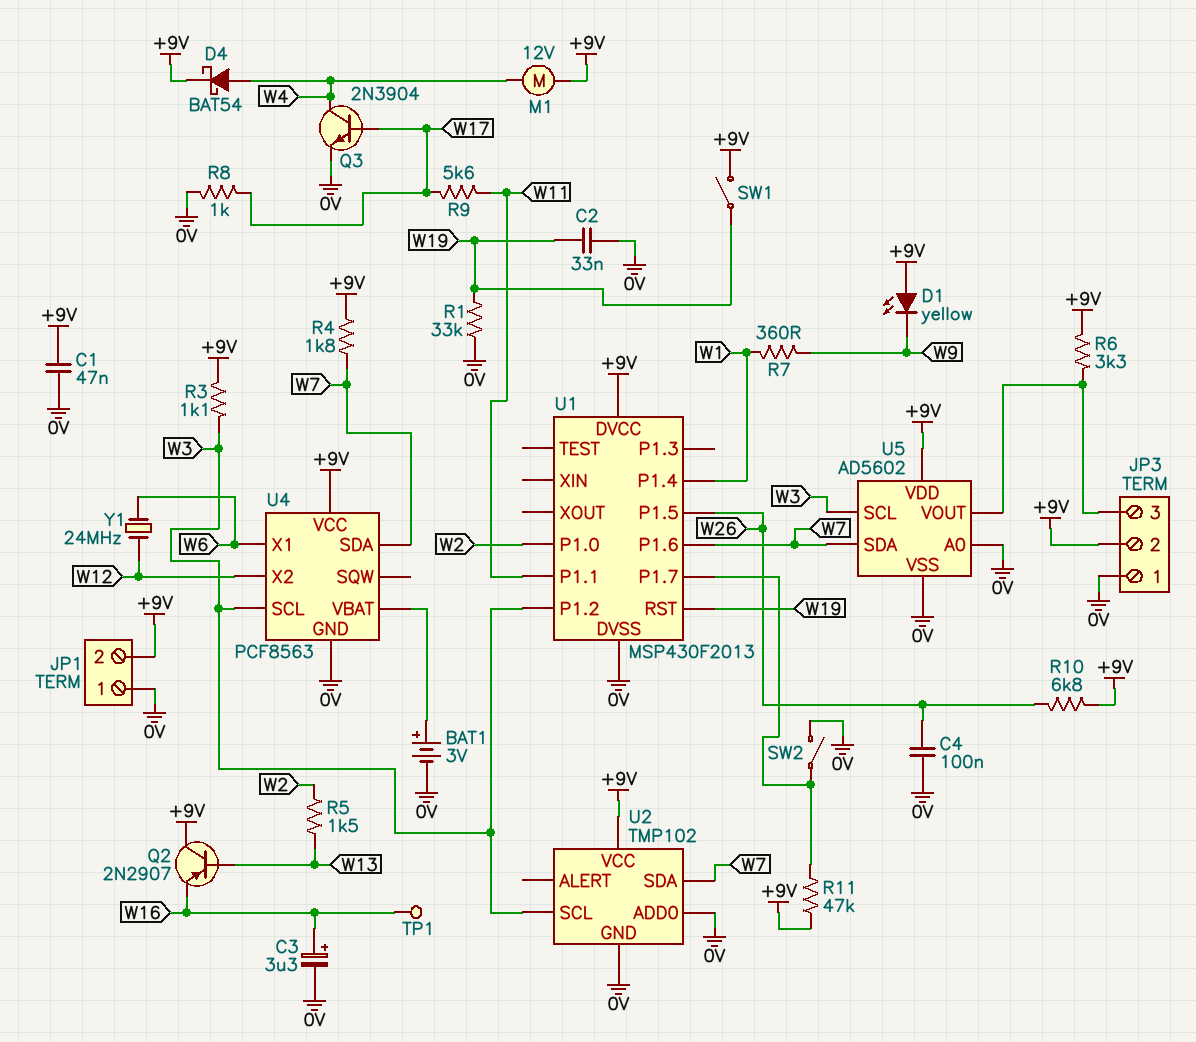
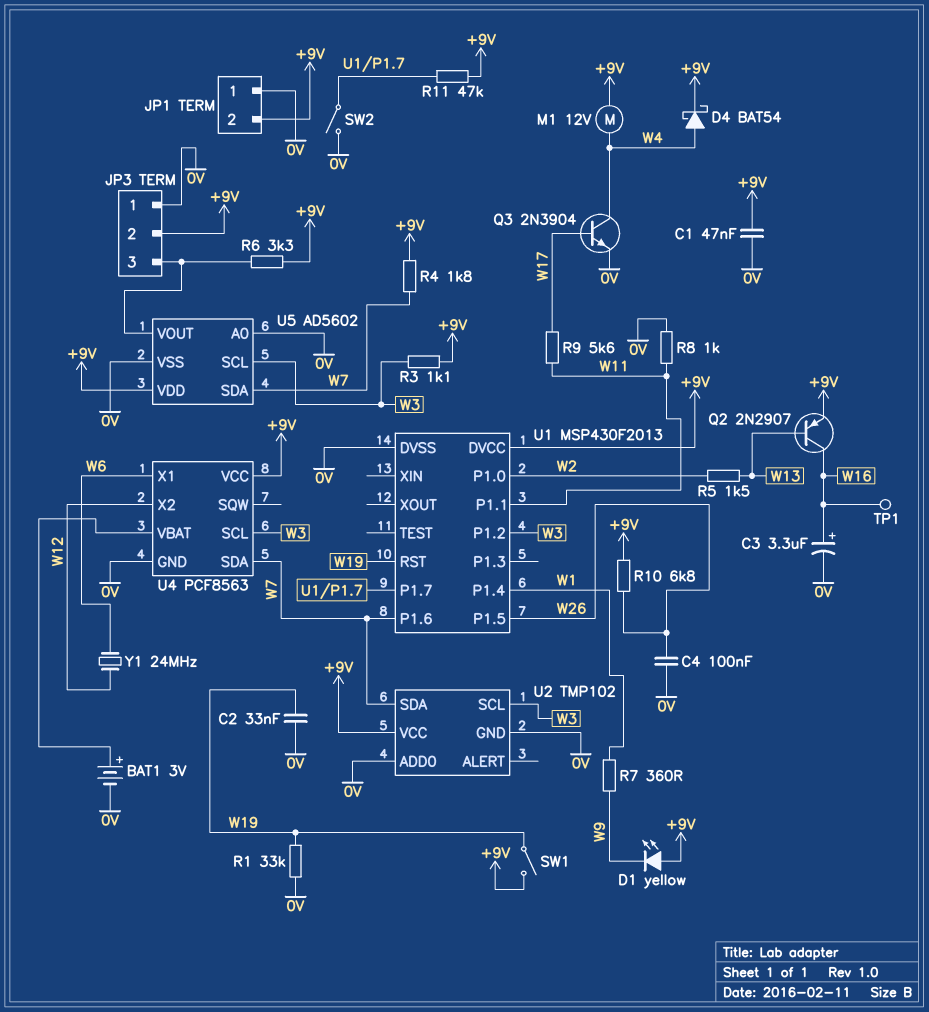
Q2: PNP 2N2907 (B W13, C +9V, E W16) -> PNP 2N2907 (B W13, C W16, E +9V)
R8: 1k (0V, W17) -> 1k (0V, W11)

